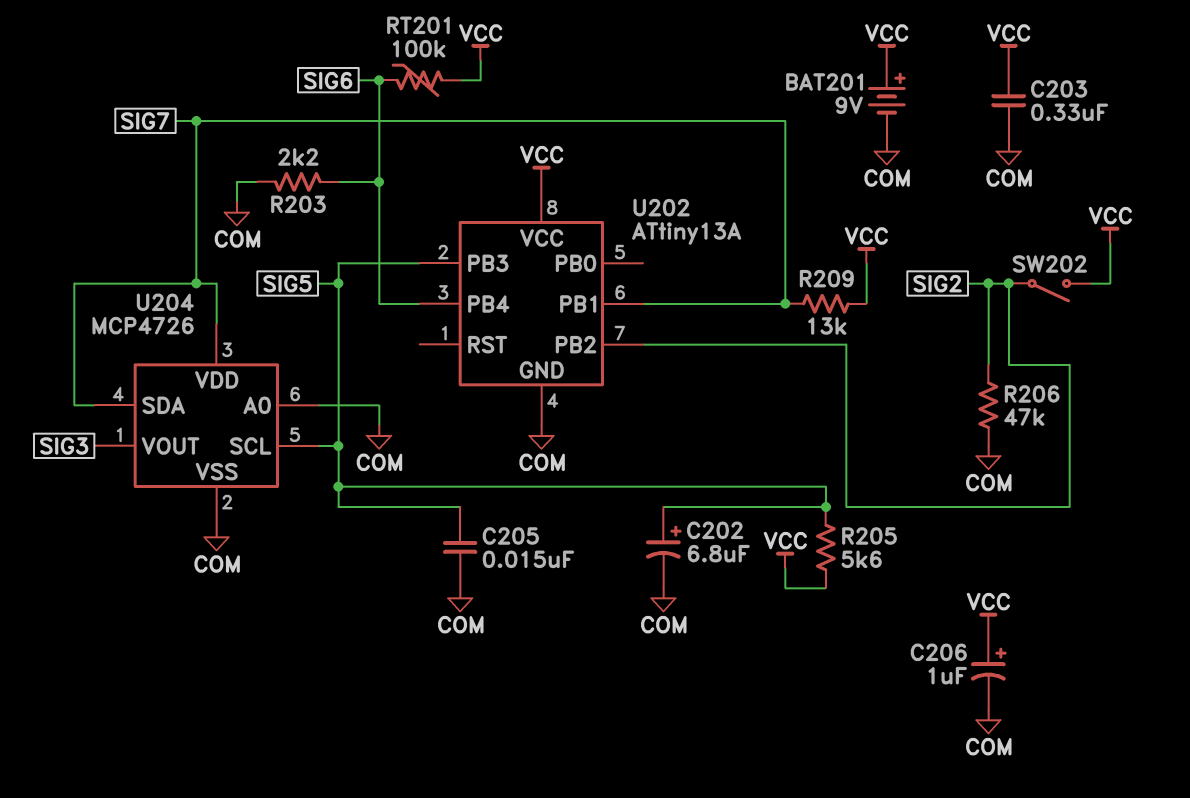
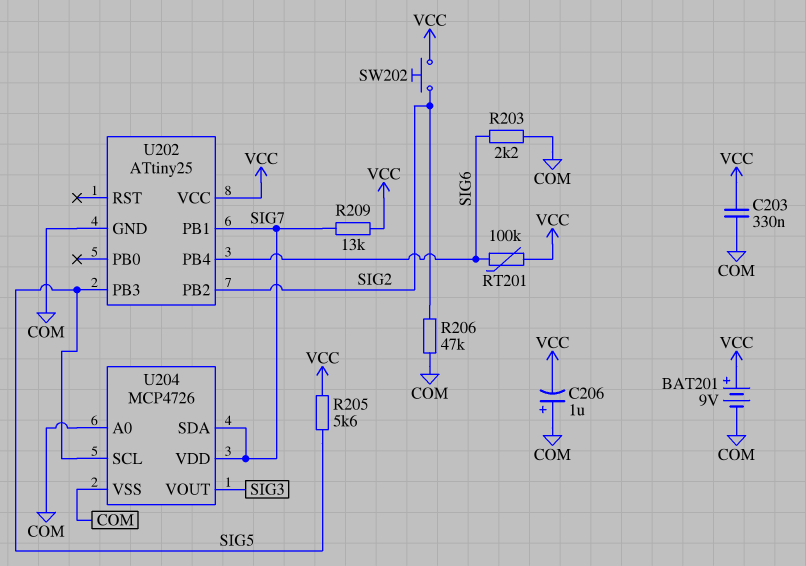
C202: 6.8uF (plus SIG5, minus COM) -> none
C205: 15nF (COM, SIG5) -> none
C206: 1uF (plus VCC, minus COM) -> 1uF (plus COM, minus VCC)
SW202: switch (SIG2, VCC) -> button (SIG2, VCC)
U202: ATtiny13A -> ATtiny25

